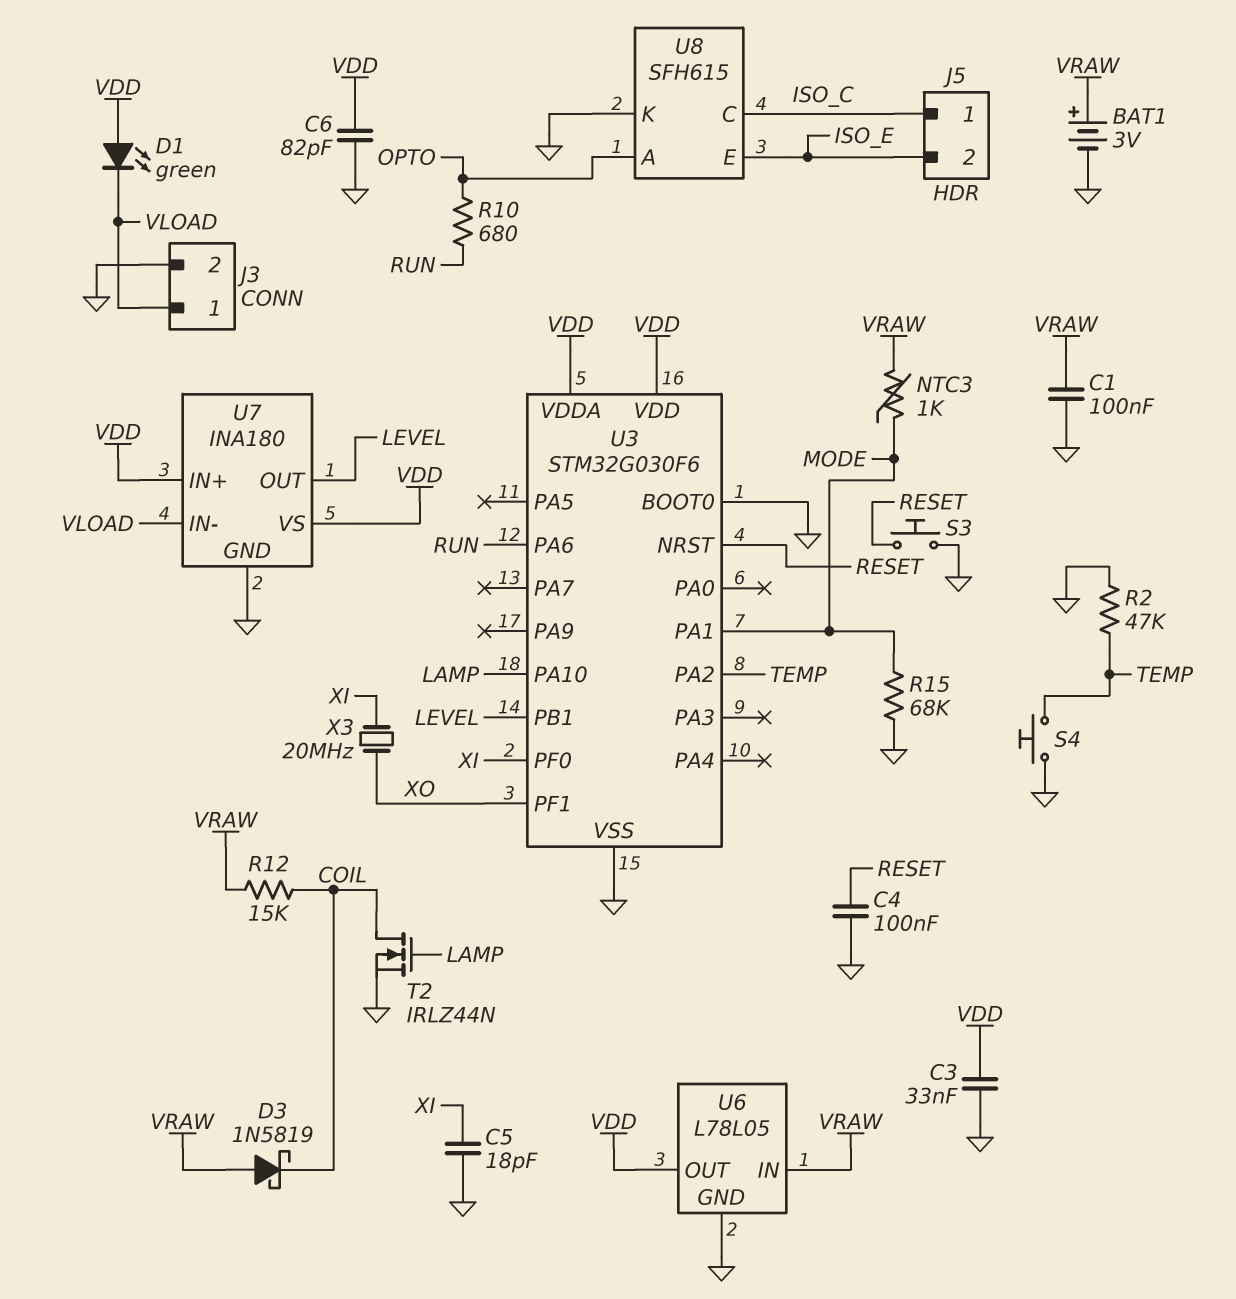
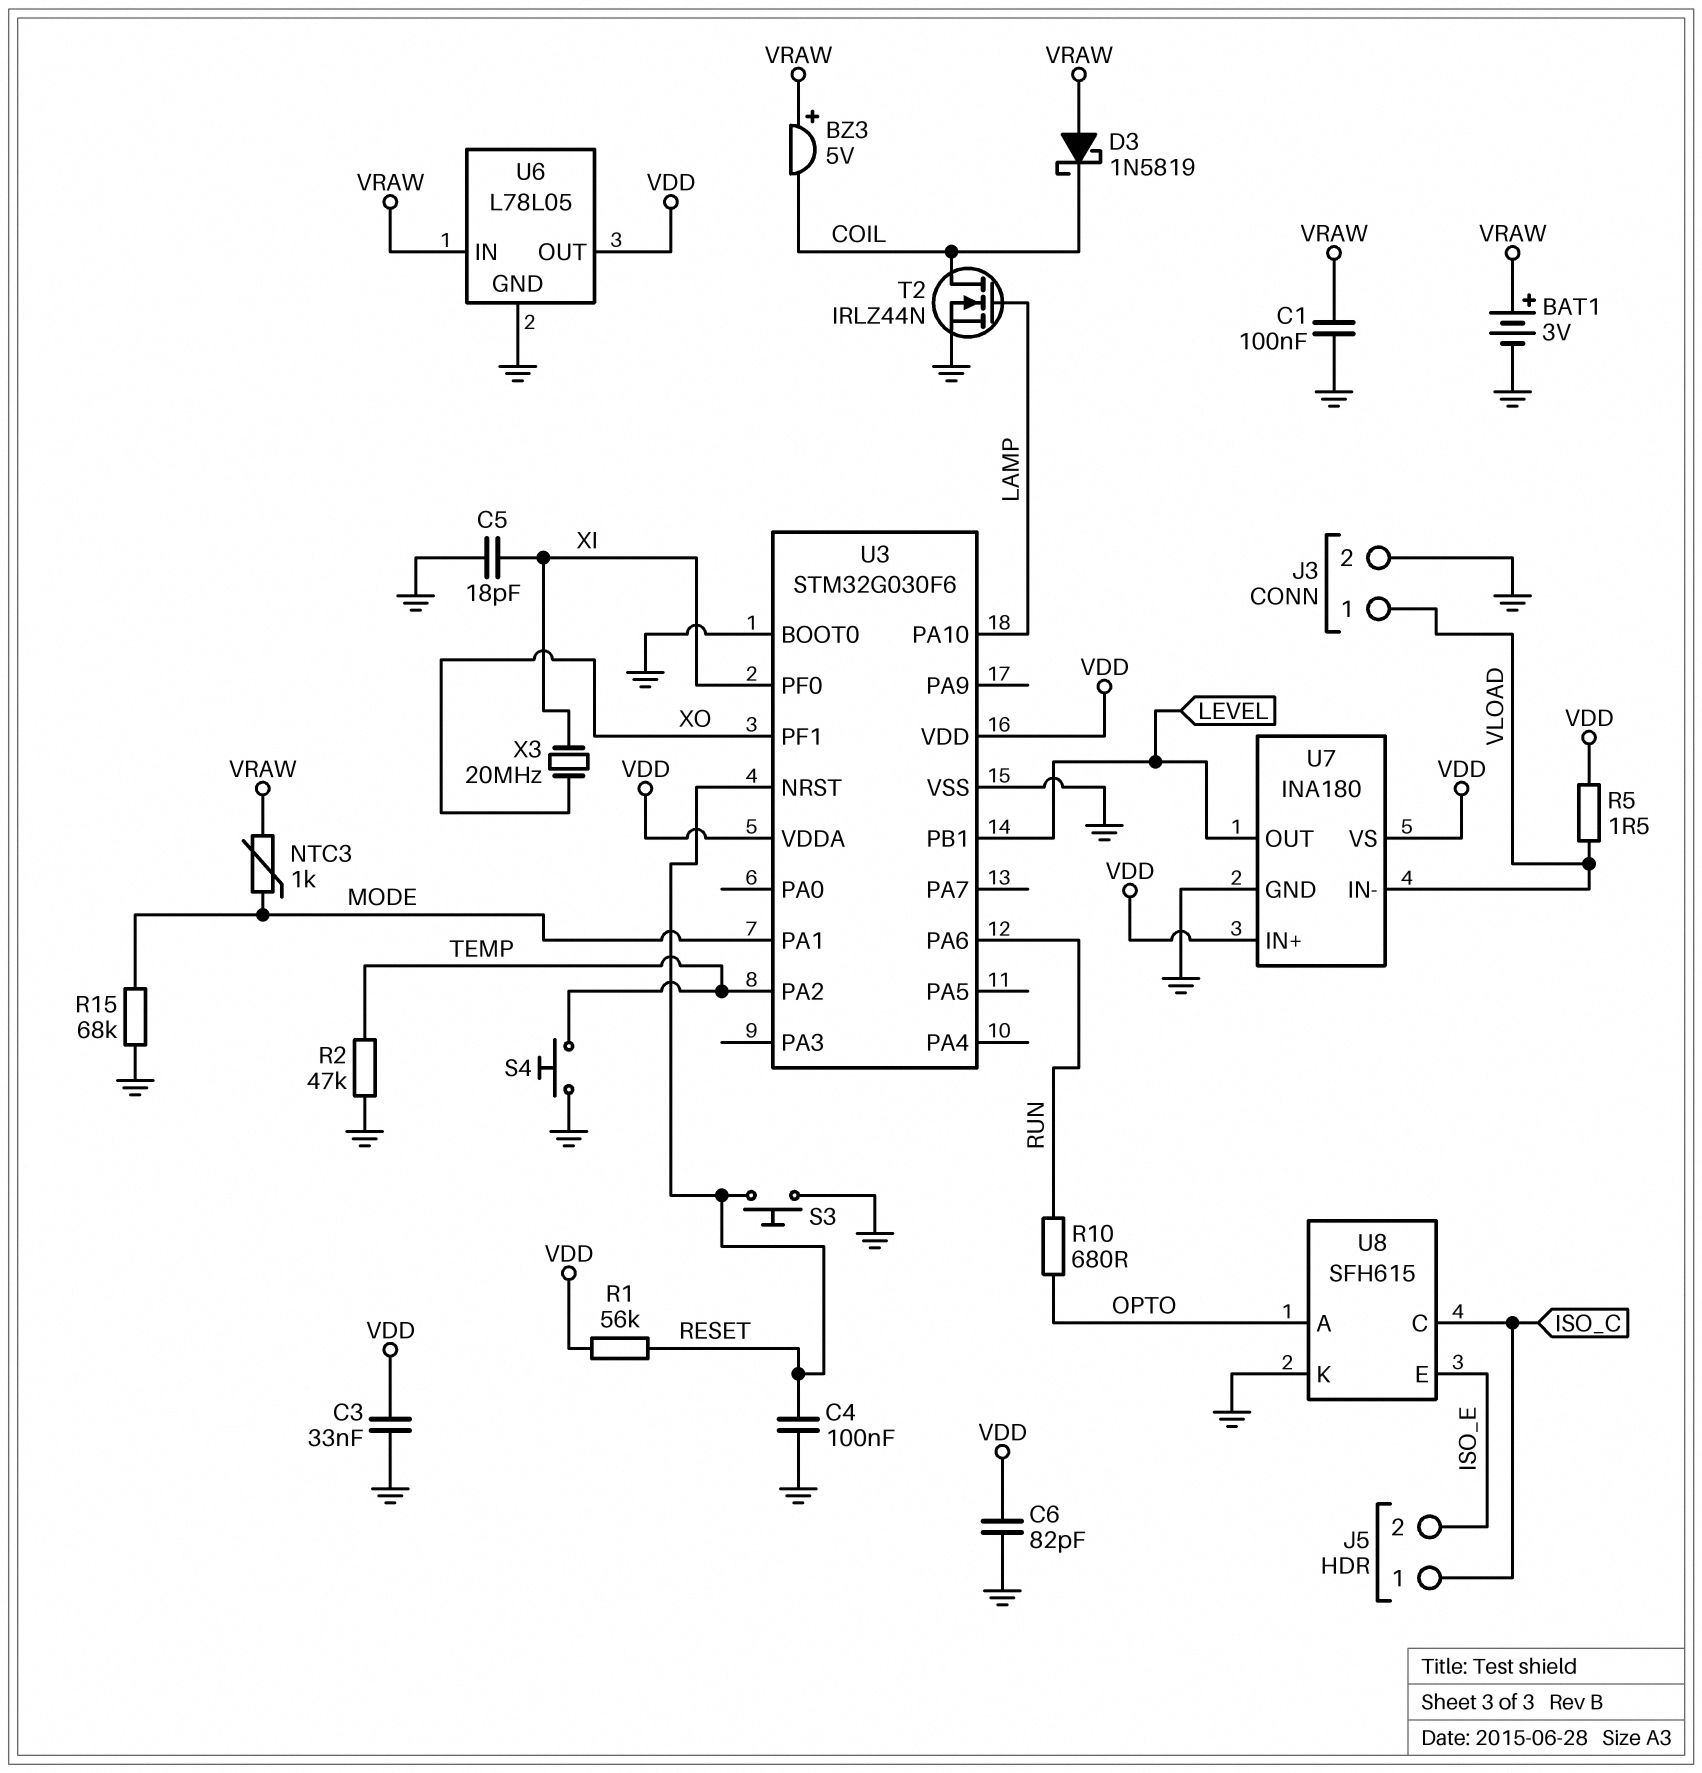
BZ3: none -> buzzer 5V (plus VRAW, minus COIL)
D1: LED green (A VDD, K VLOAD) -> none
R1: none -> 56k (RESET, VDD)
R5: none -> 1.5 (VDD, VLOAD)
R12: 15k (COIL, VRAW) -> none

